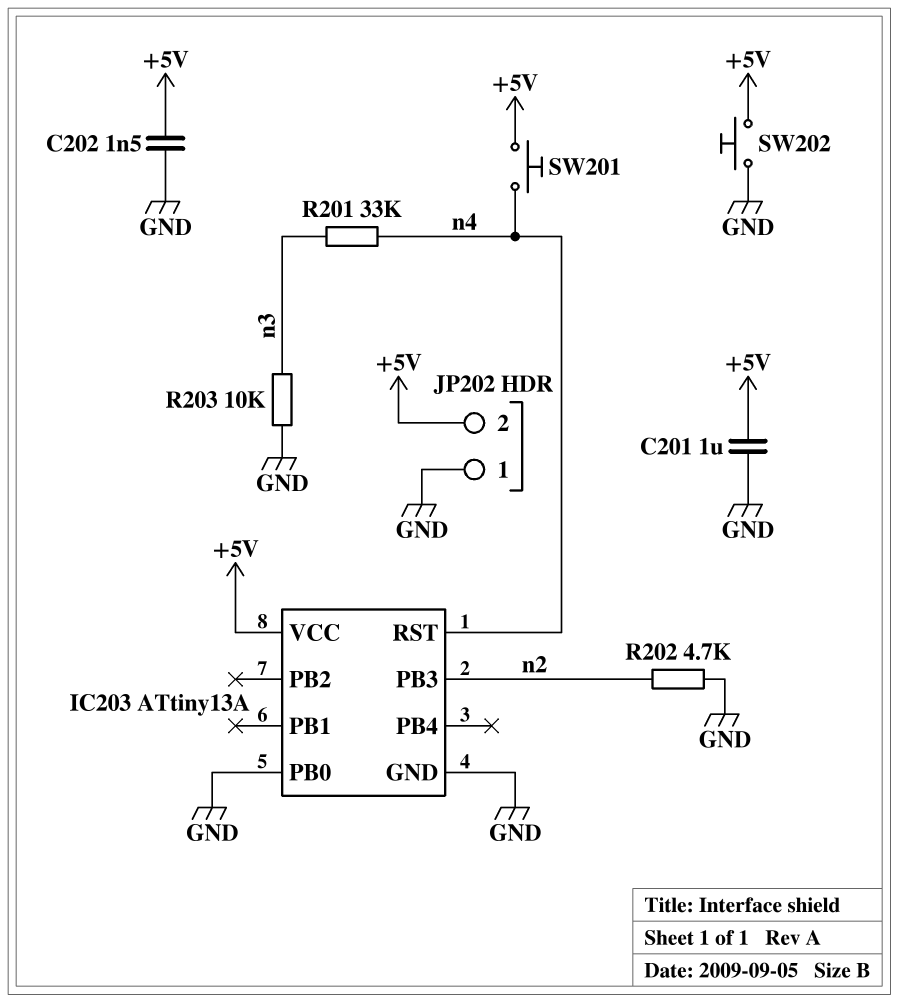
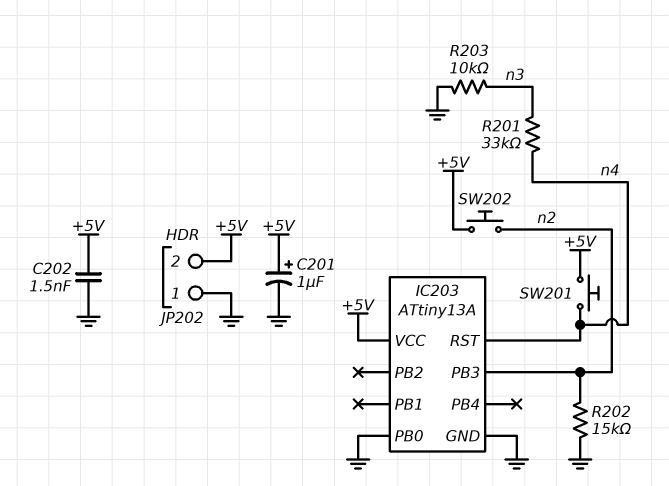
C201: 1uF (+5V, GND) -> 1uF (plus +5V, minus GND)
R202: 4.7k (GND, n2) -> 15k (GND, n2)
SW202: button (+5V, GND) -> button (+5V, n2)

